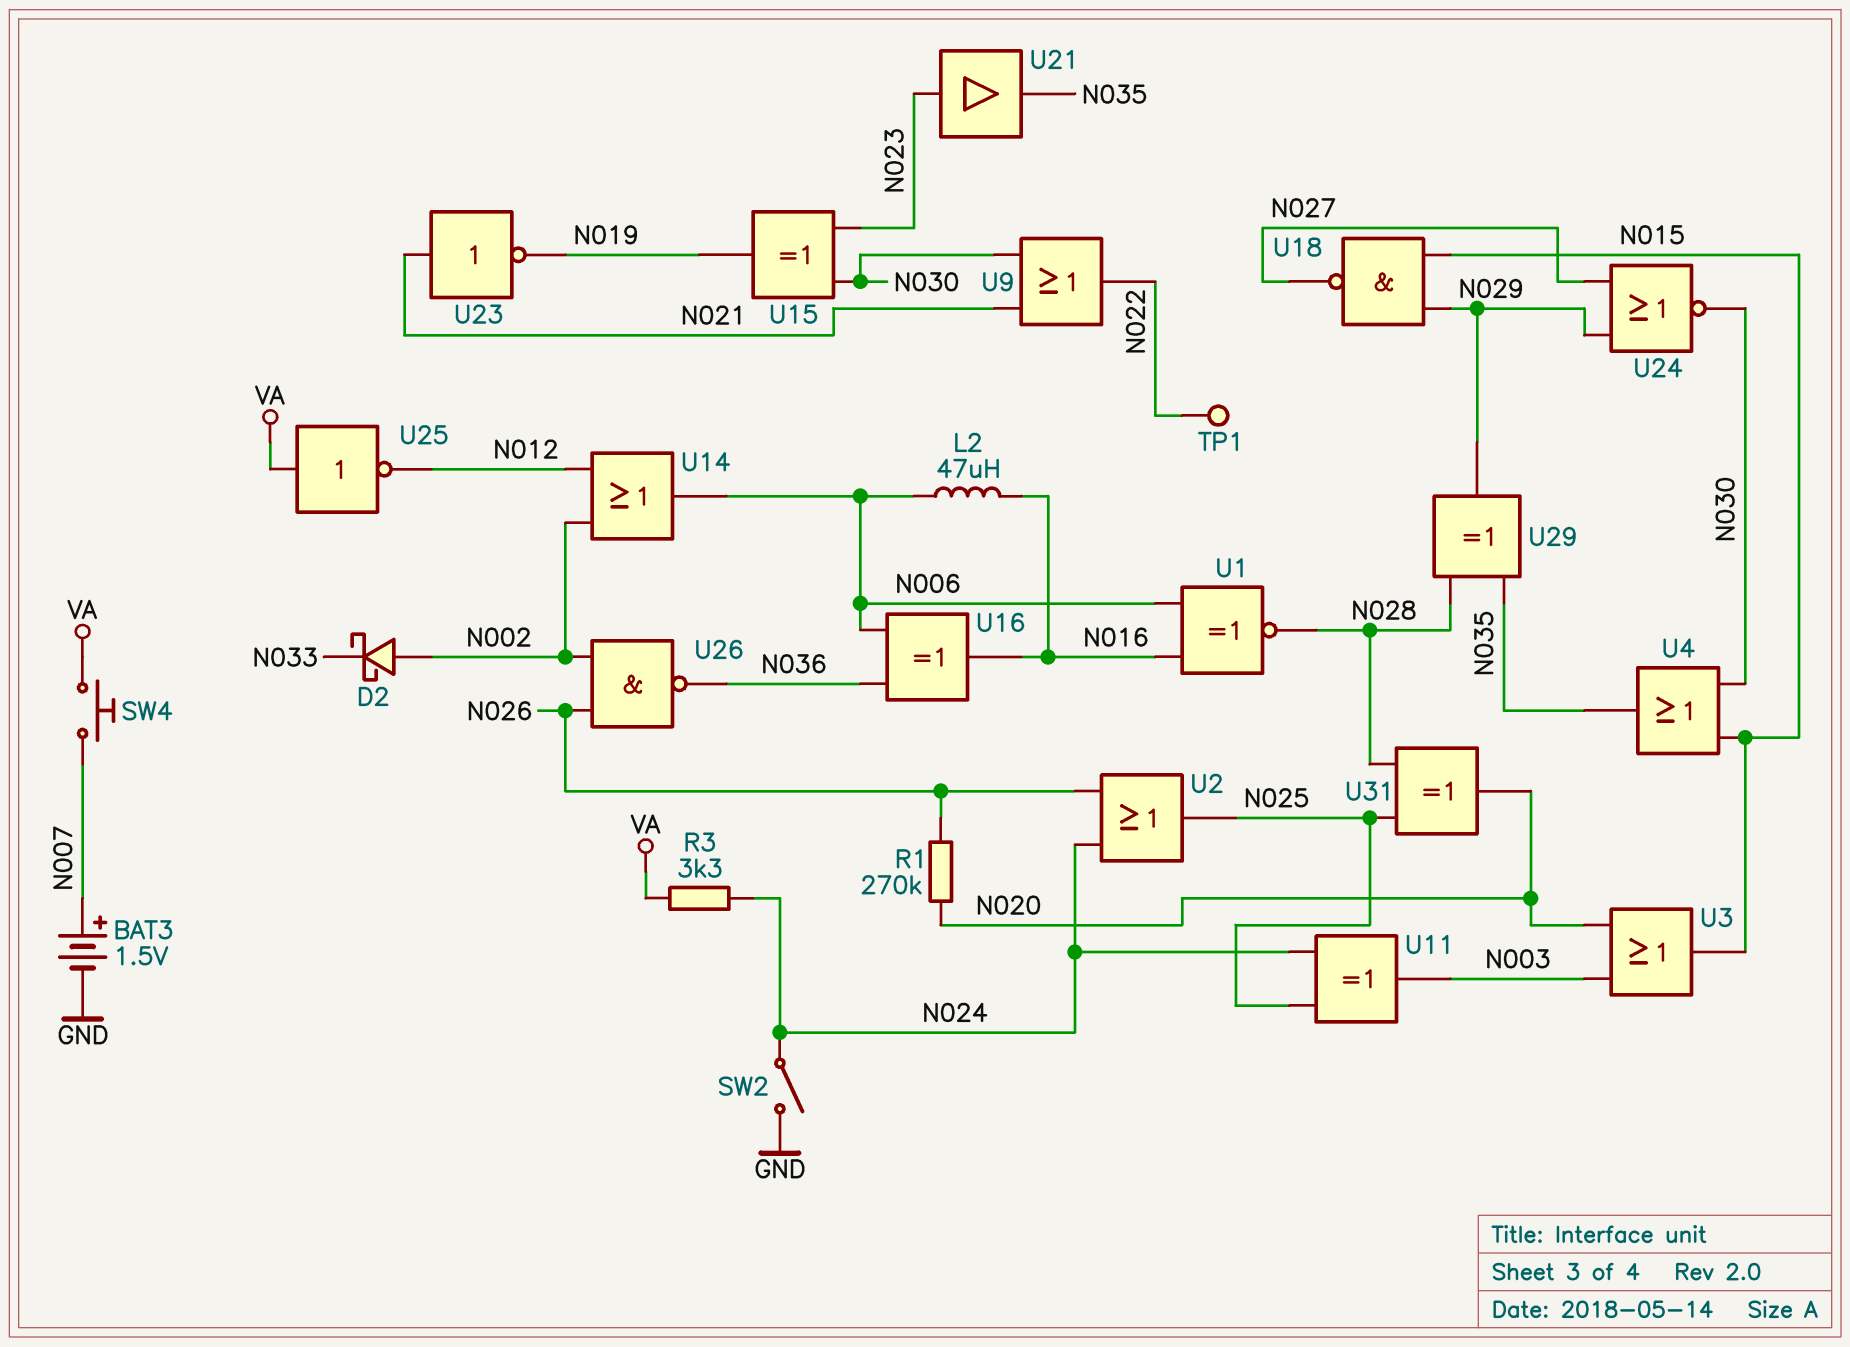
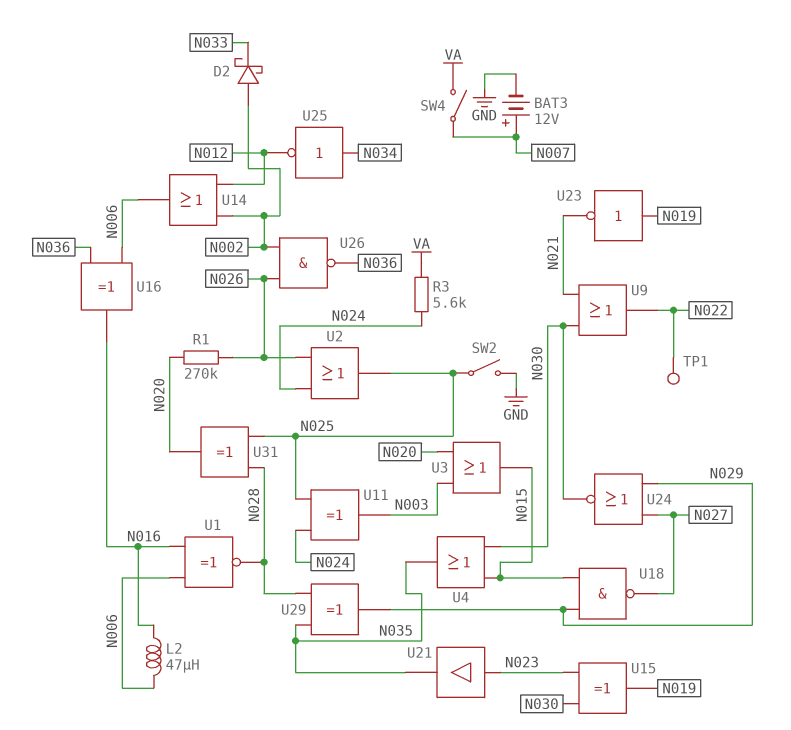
BAT3: 1.5V (plus N007, minus GND) -> 12V (plus N007, minus GND)
R3: 3.3k (N024, VA) -> 5.6k (N024, VA)
SW2: switch (GND, N024) -> switch (GND, N025)
SW4: button (N007, VA) -> switch (N007, VA)
U23: NOT (in N021, out N019) -> NOT (in N019, out N021)
U25: NOT (in VA, out N012) -> NOT (in N034, out N012)

